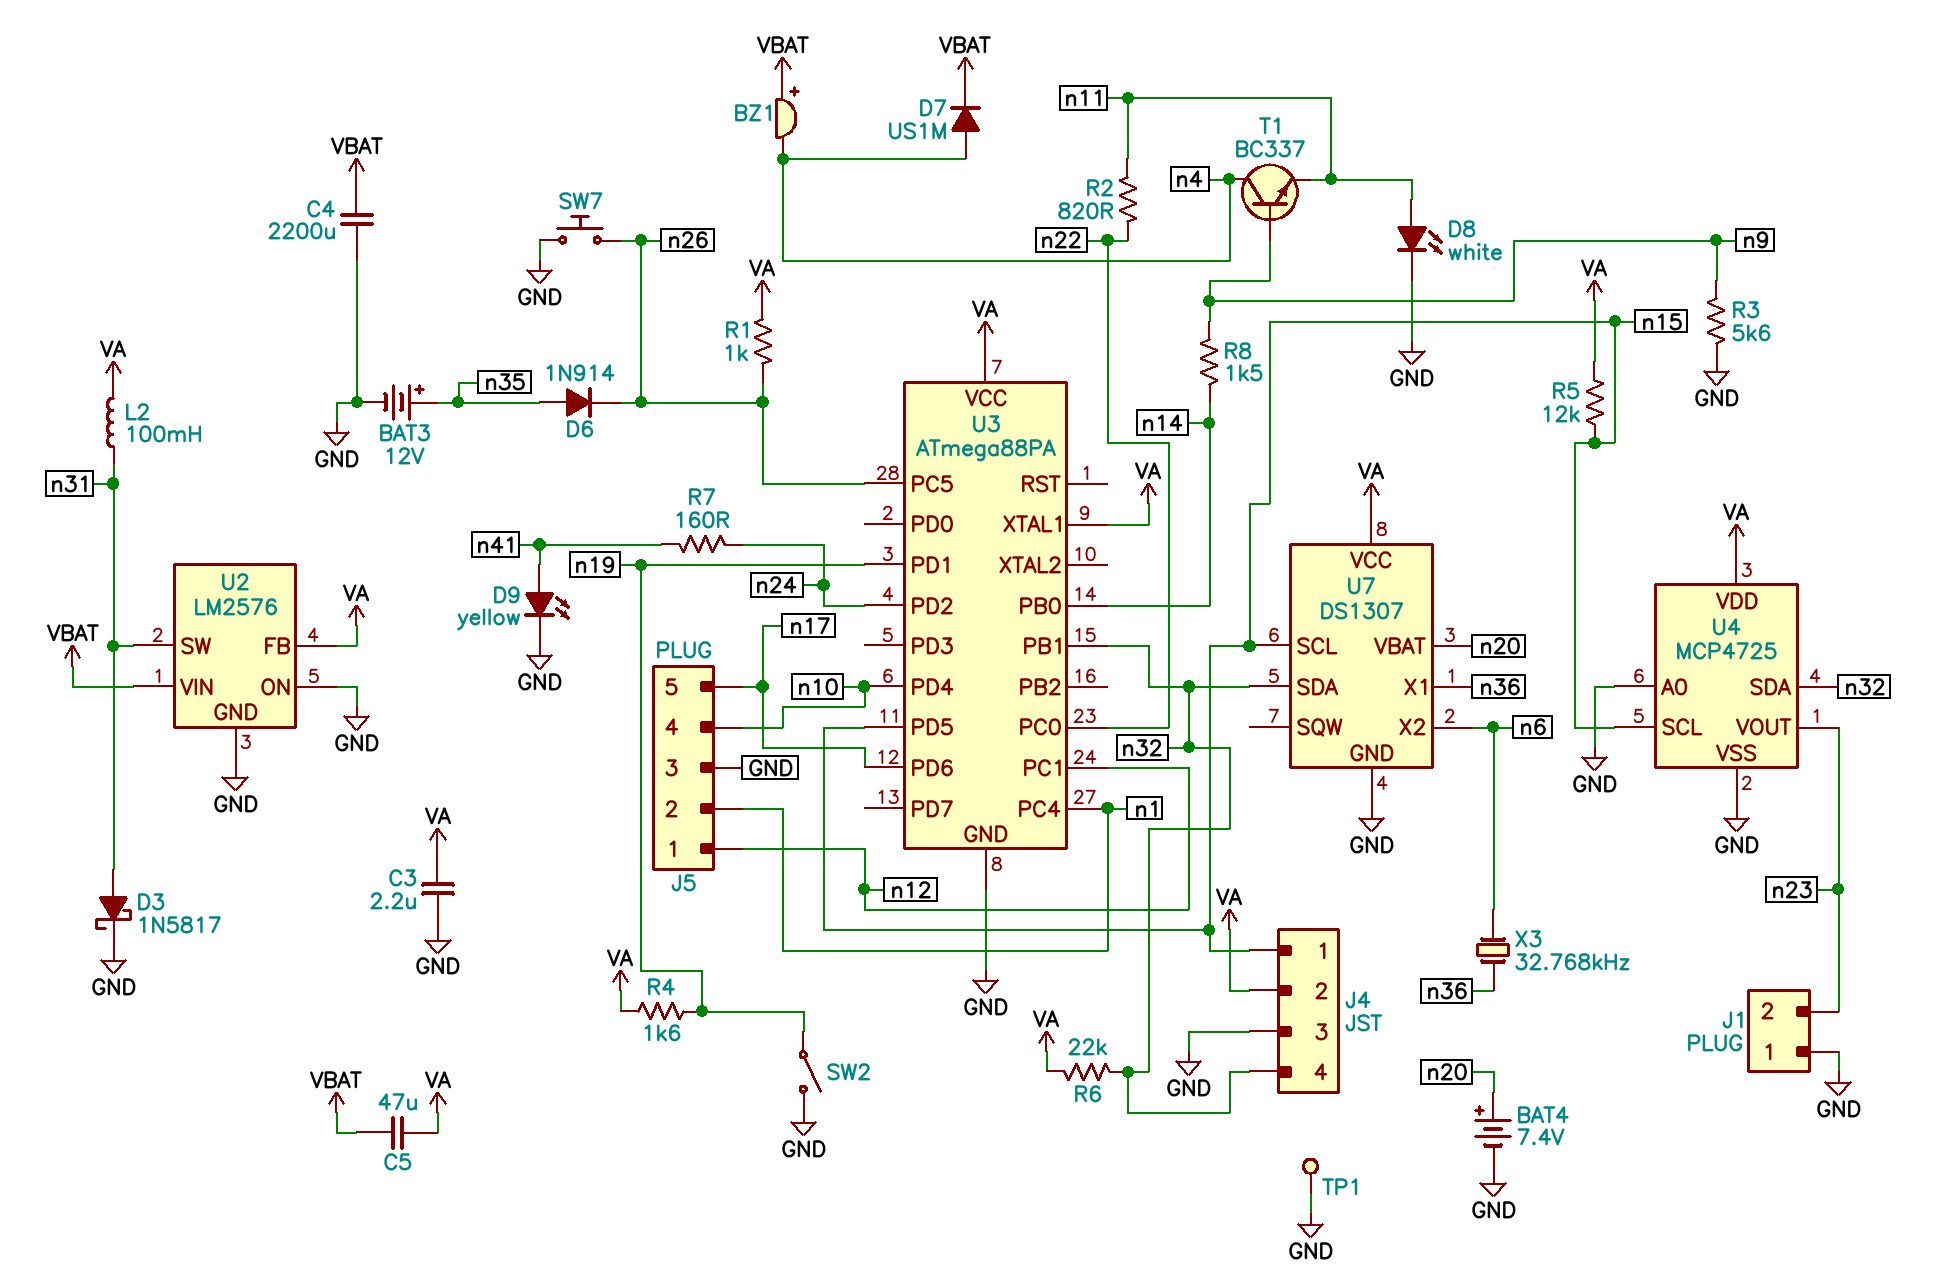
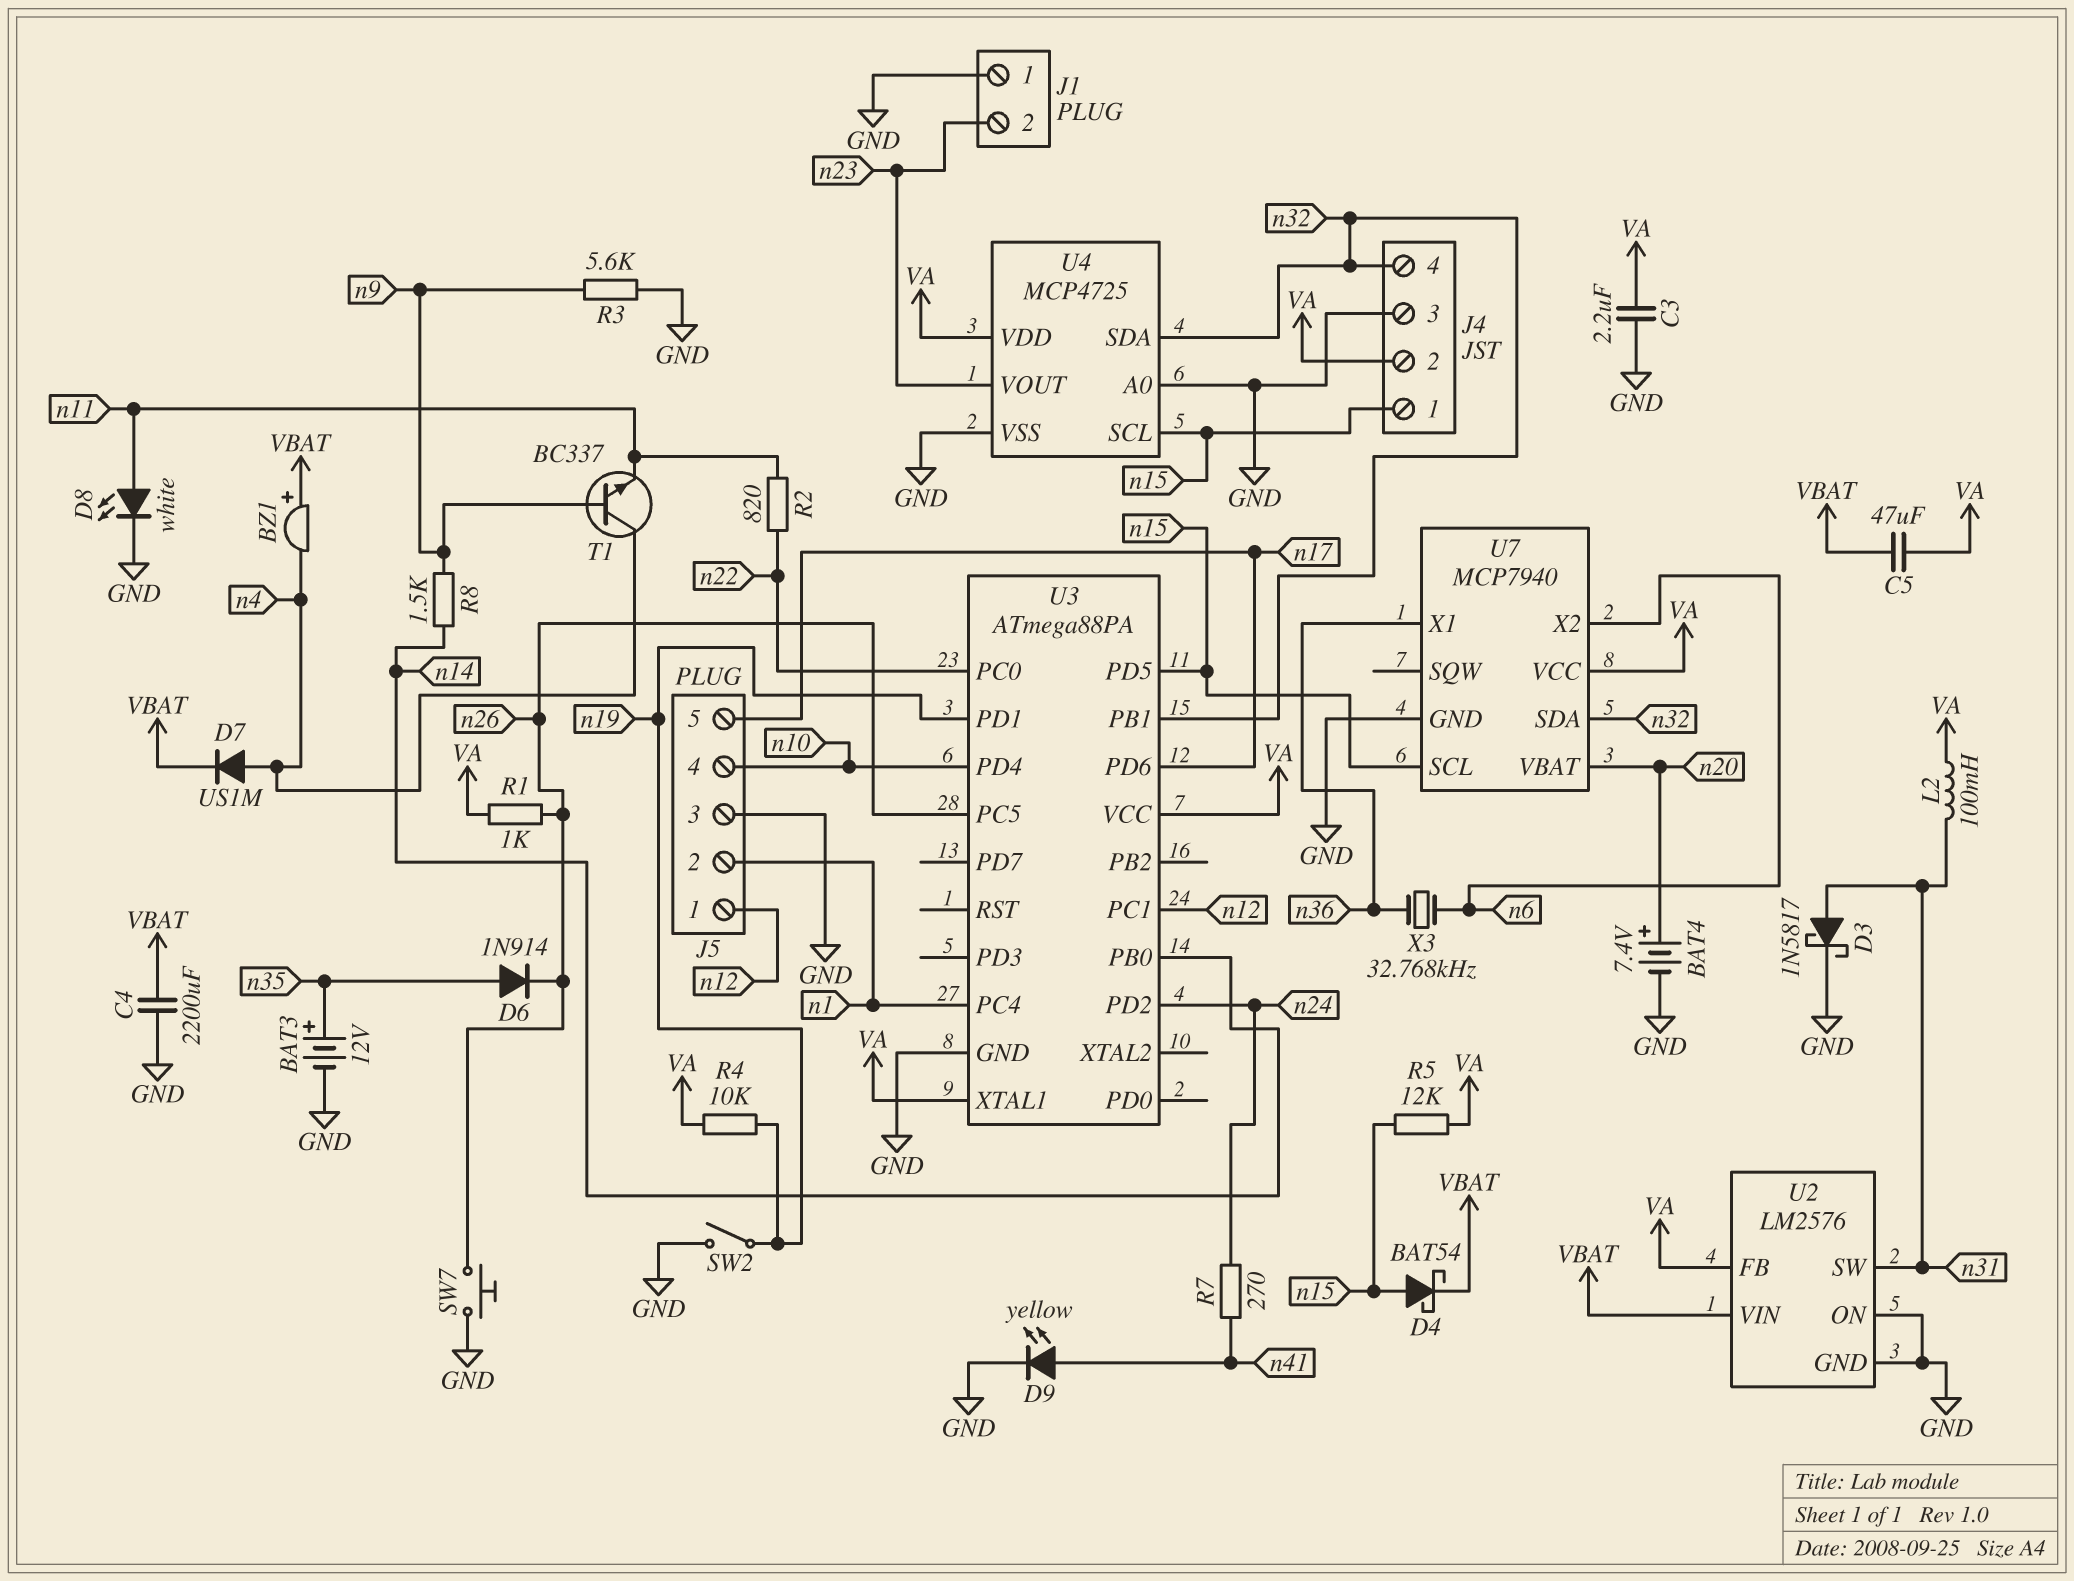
D4: none -> schottky BAT54 (A n15, K VBAT)
R4: 1.6k (VA, n19) -> 10k (VA, n19)
R6: 22k (VA, n32) -> none
R7: 160 (n24, n41) -> 270 (n24, n41)
TP1: test point (GND) -> none
U7: DS1307 -> MCP7940

